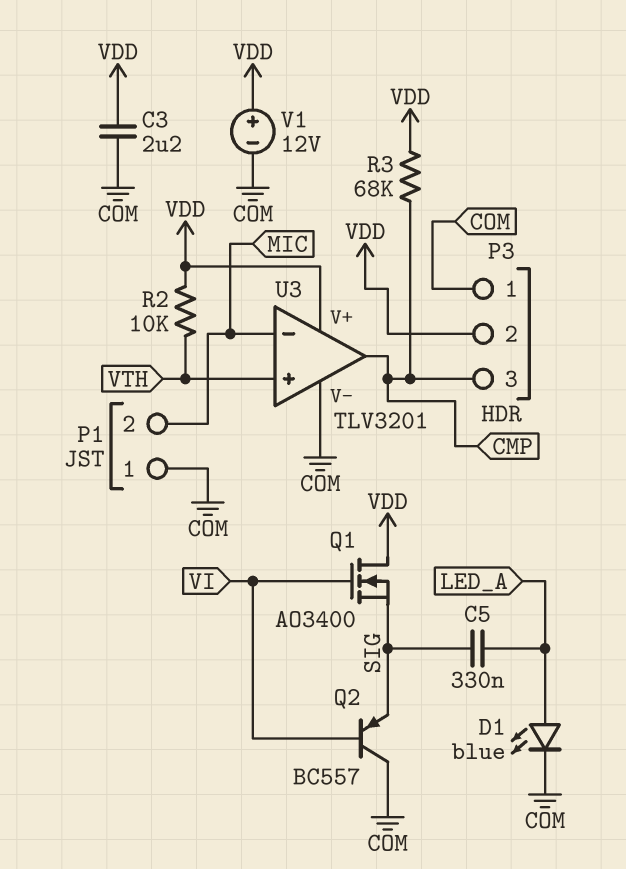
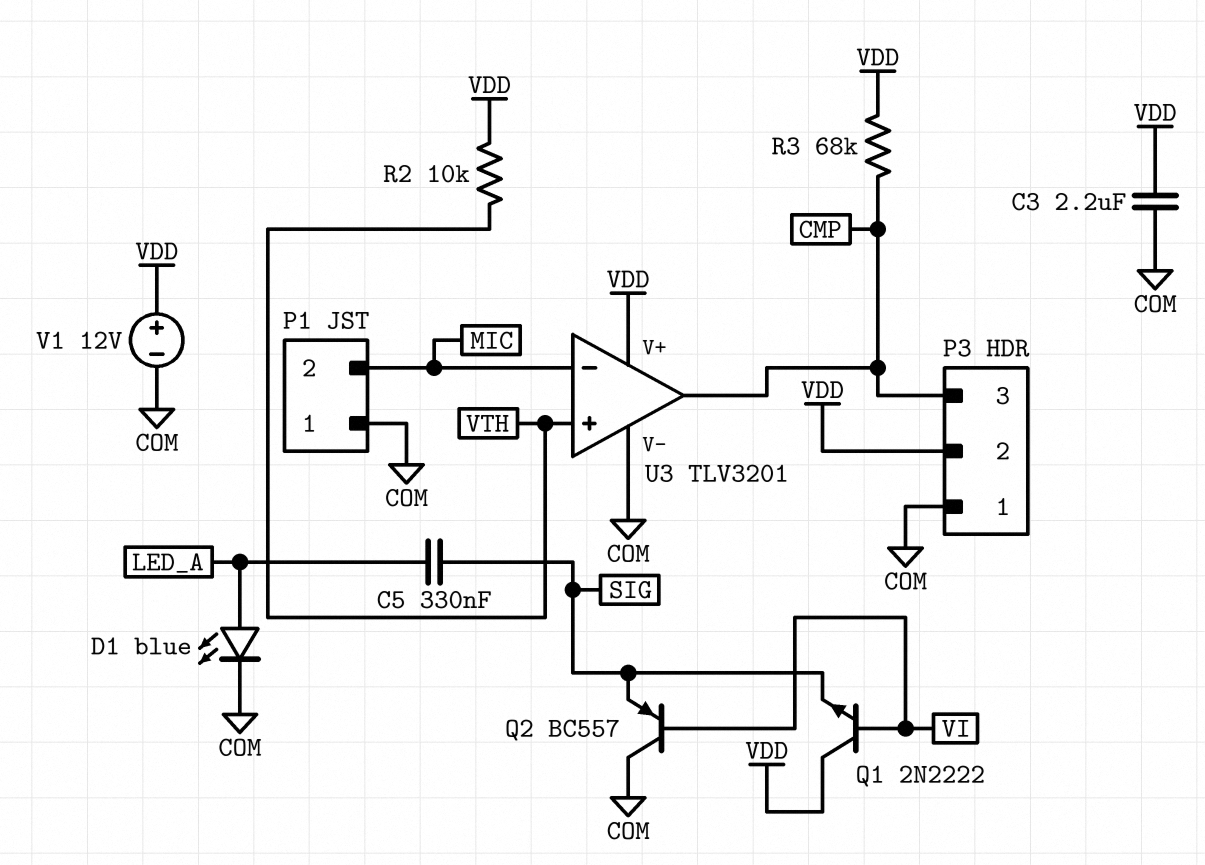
Q1: NMOS AO3400 (G VI, D VDD, S SIG) -> NPN 2N2222 (B VI, C VDD, E SIG)

